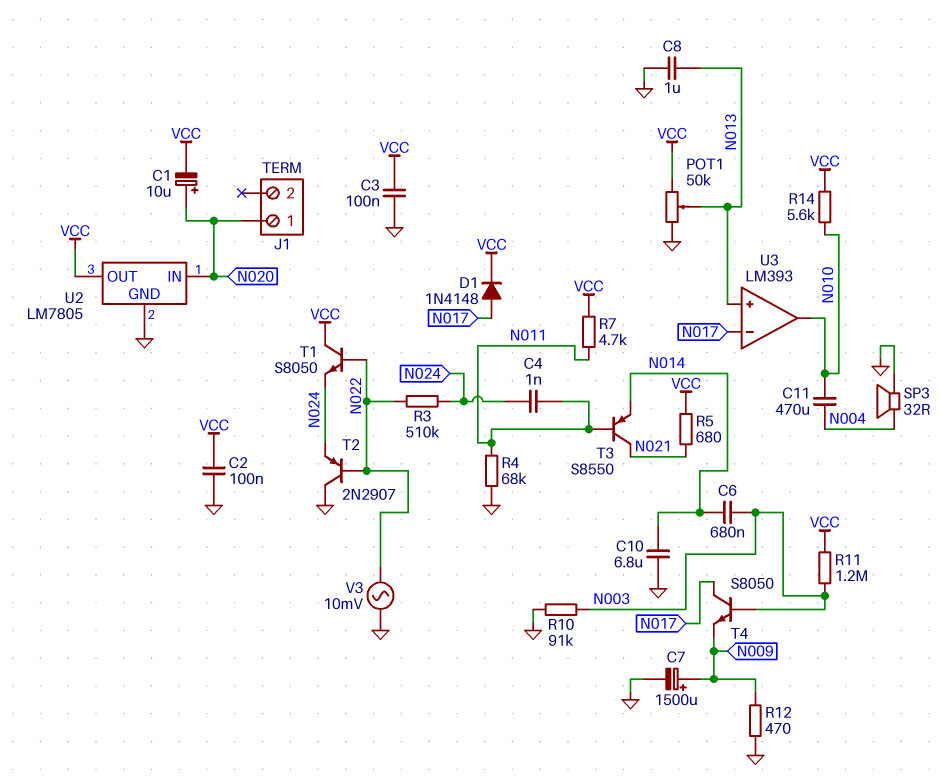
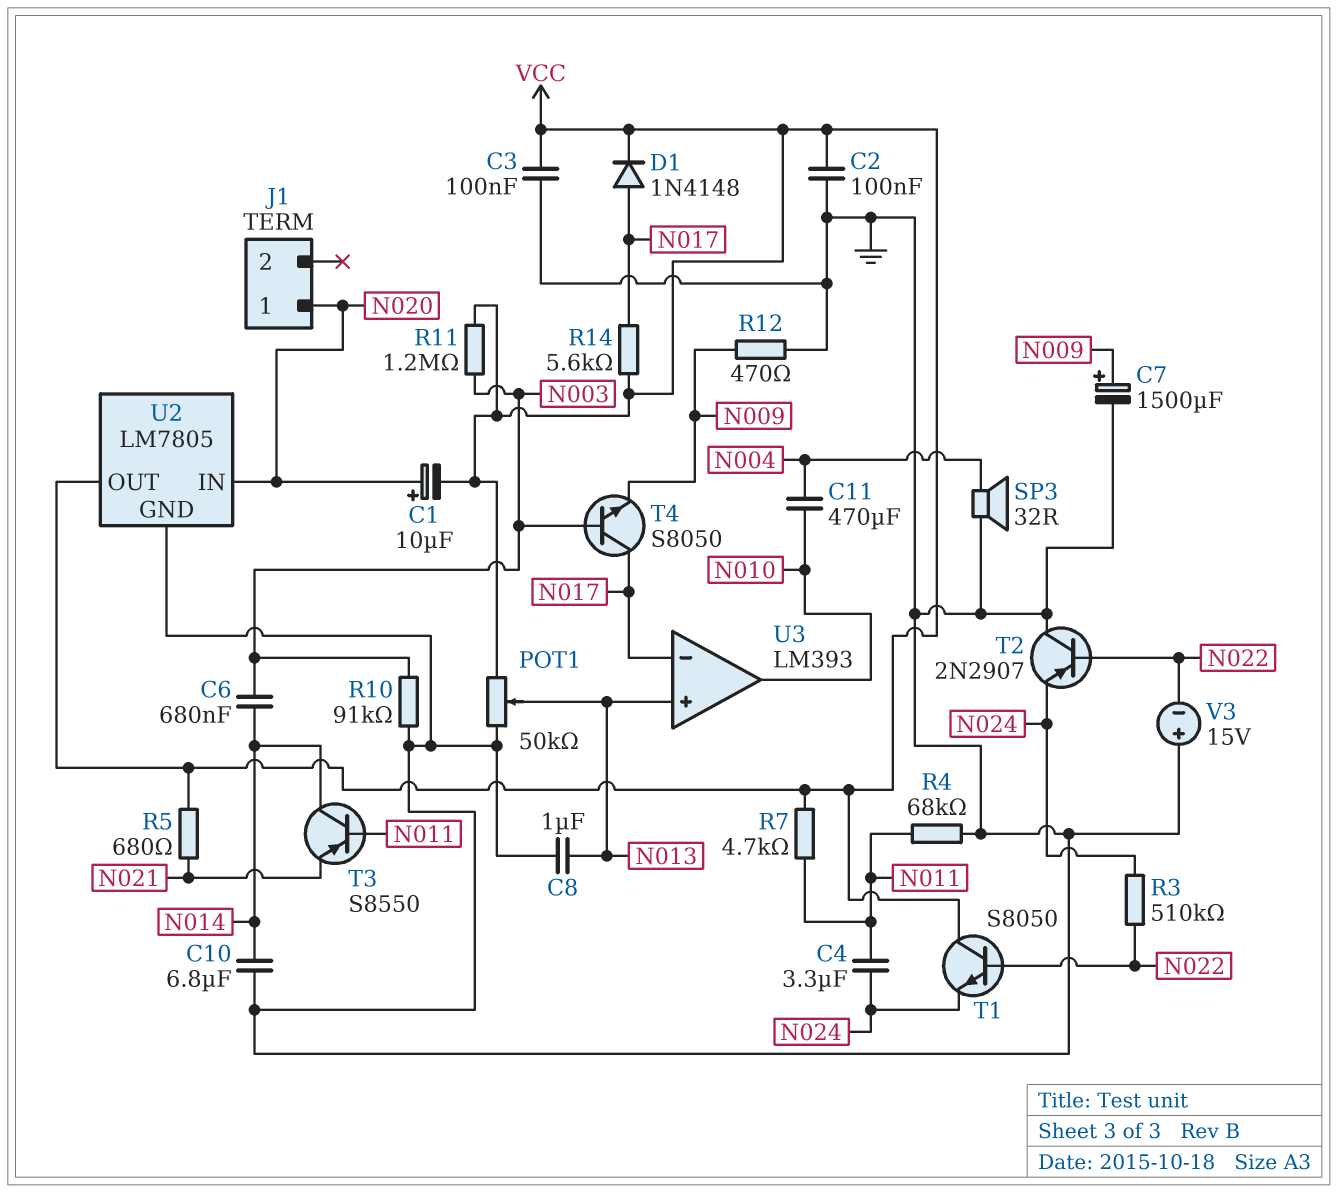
C4: 1nF (N011, N024) -> 3.3uF (N011, N024)
R14: 5.6k (N010, VCC) -> 5.6k (N017, VCC)
T3: PNP S8550 (B N011, C N021, E N014) -> PNP S8550 (B N011, C N014, E N021)
V3: AC 10mV (GND, N022) -> 15V (plus GND, minus N022)

